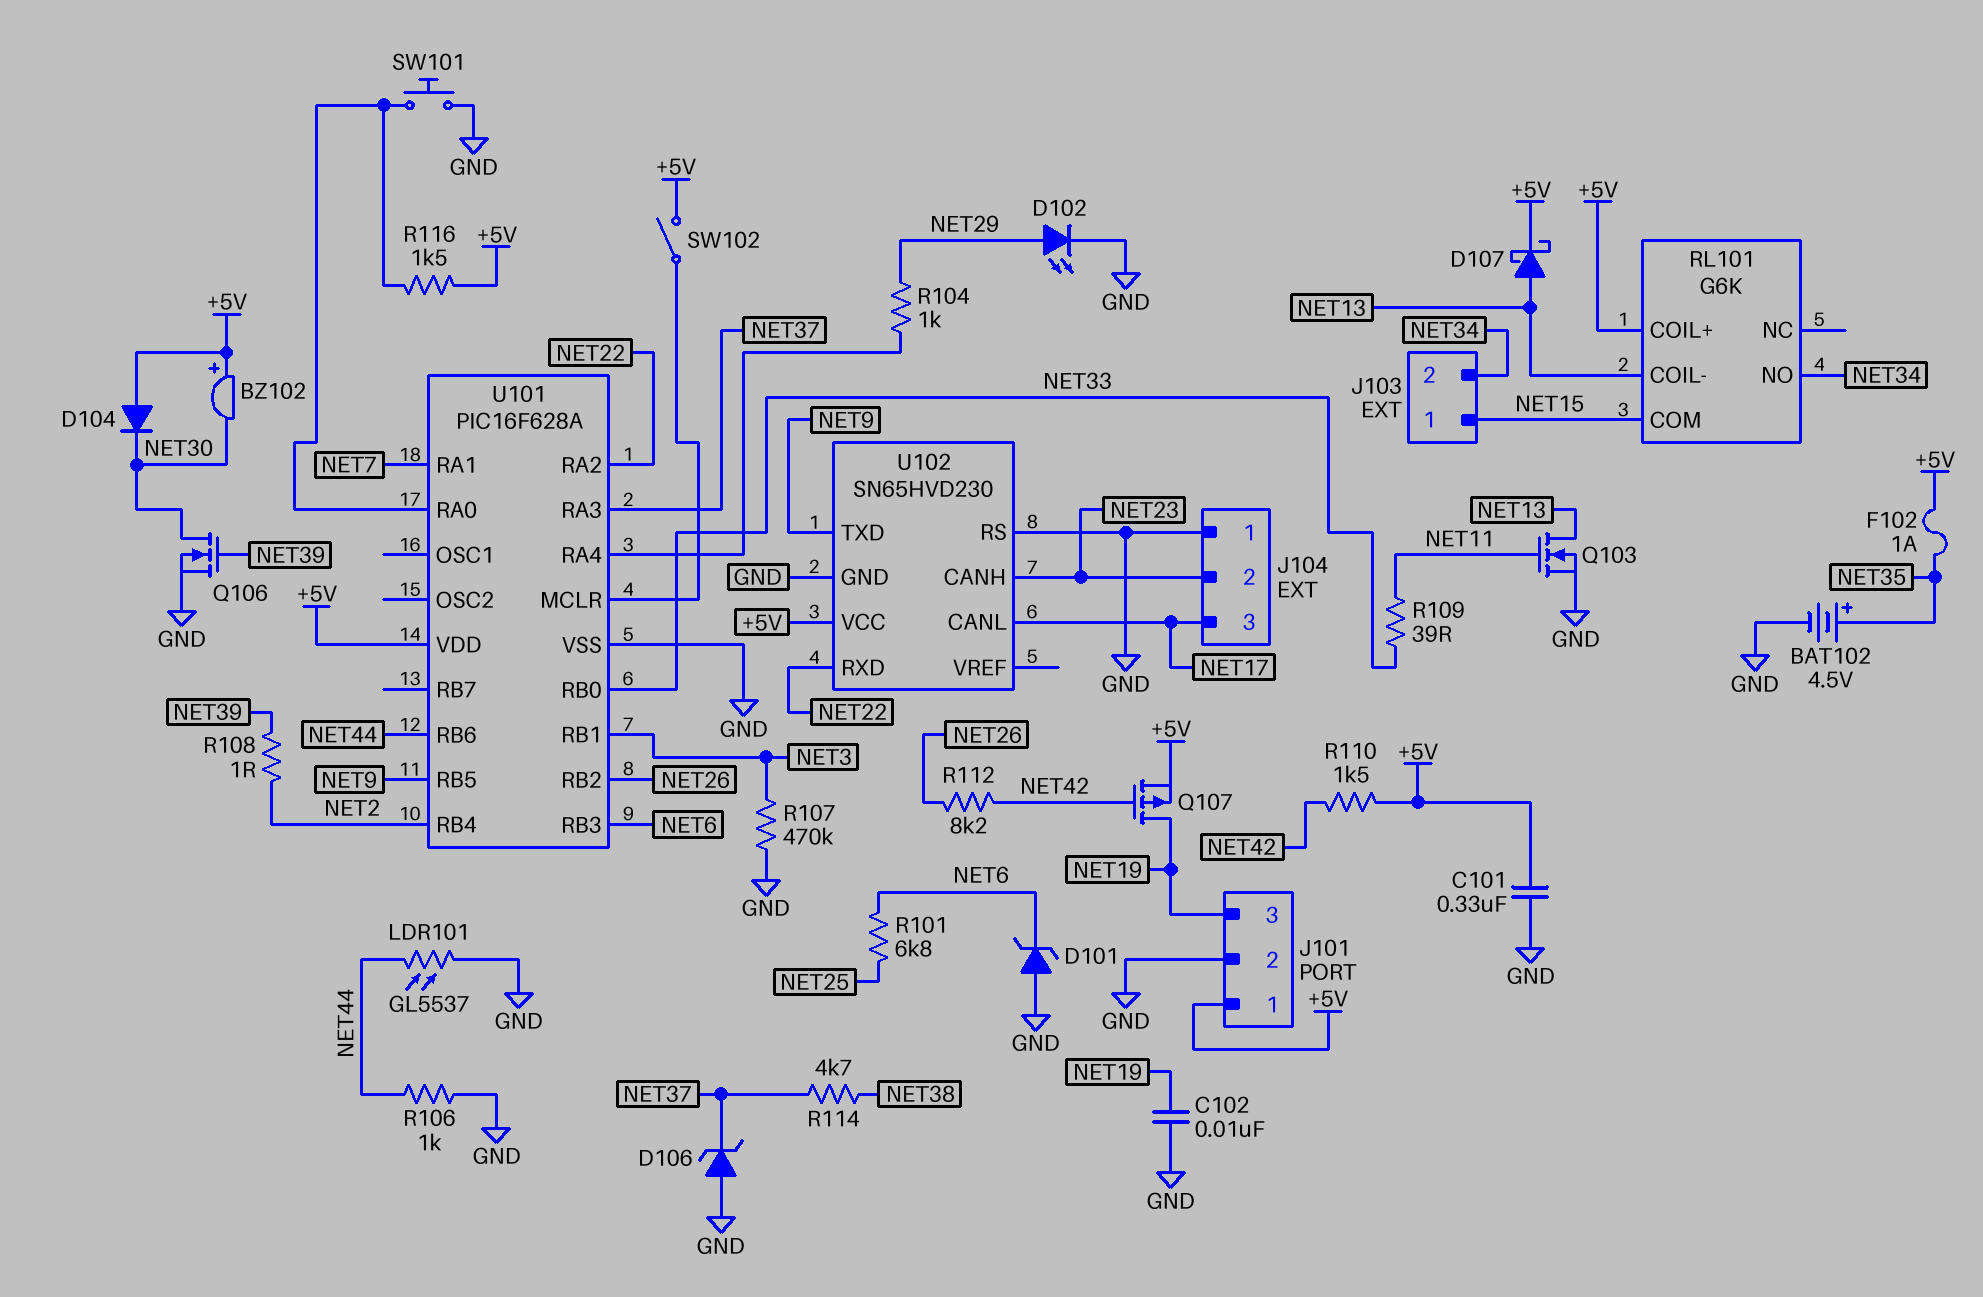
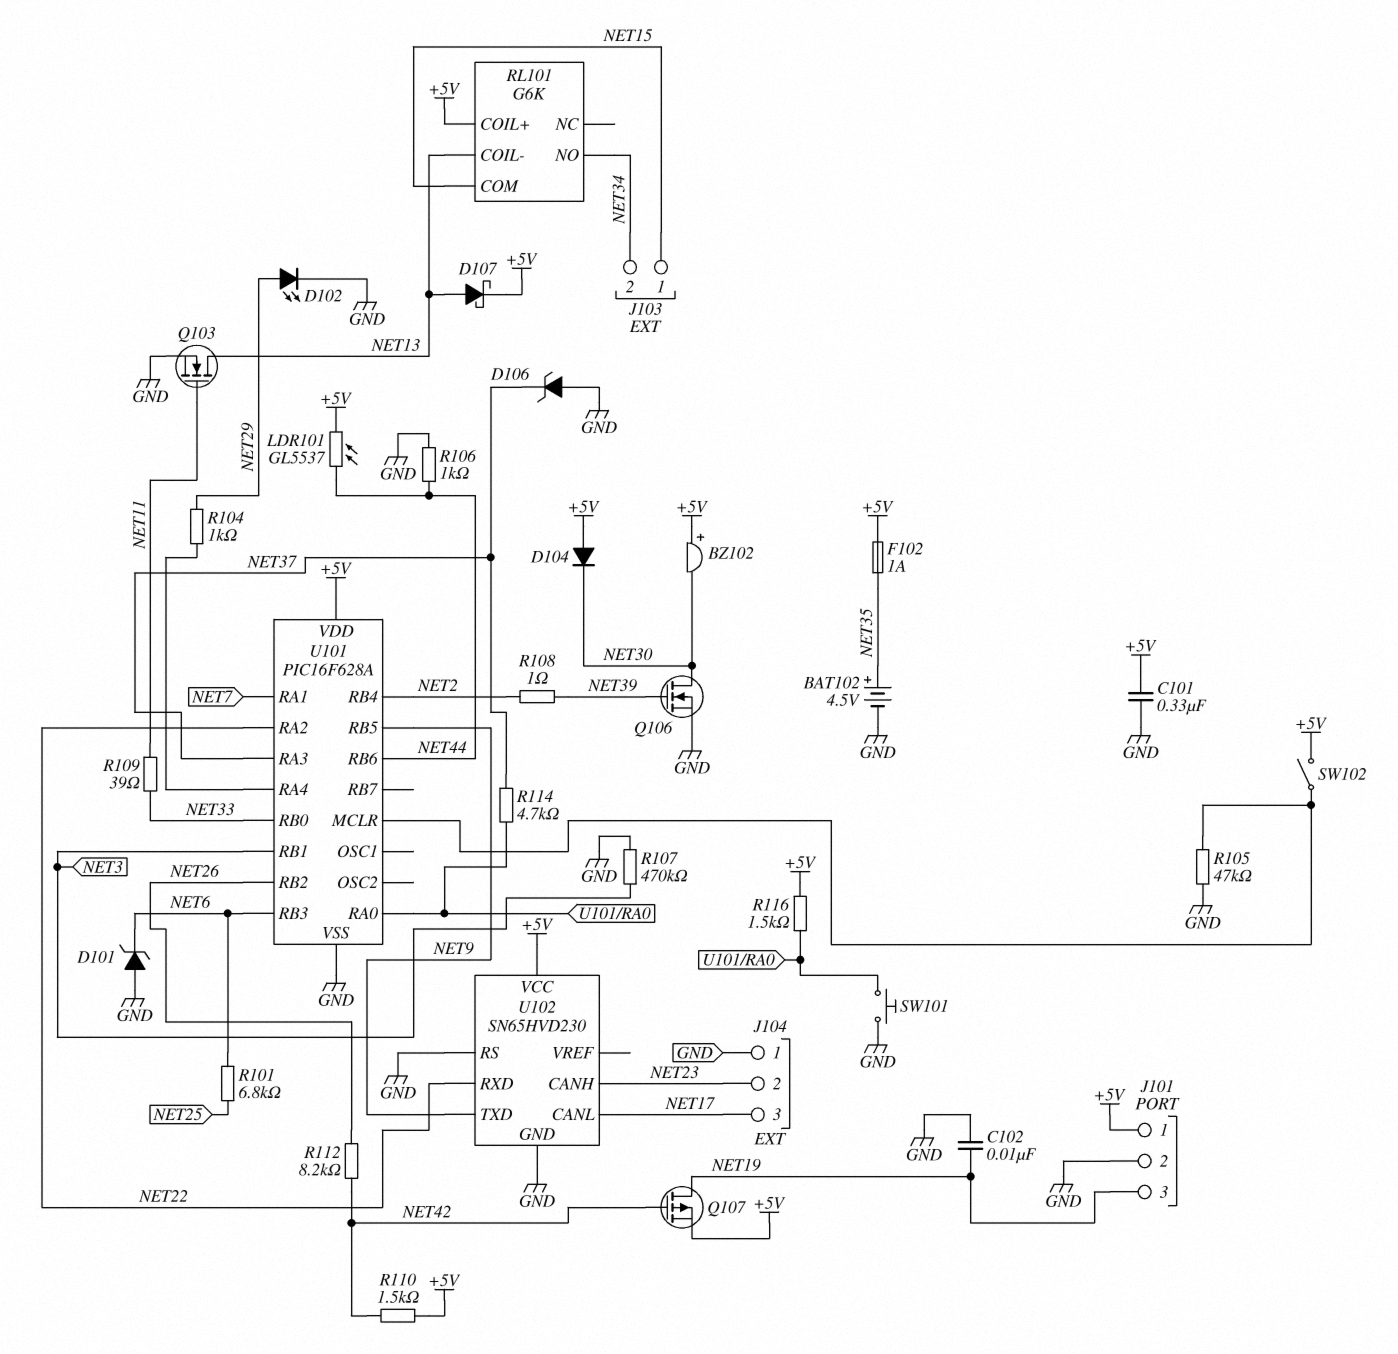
LDR101: GL5537 (GND, NET44) -> GL5537 (+5V, NET44)
R105: none -> 47k (GND, U101/MCLR)
R114: 4.7k (NET37, NET38) -> 4.7k (NET37, U101/RA0)

